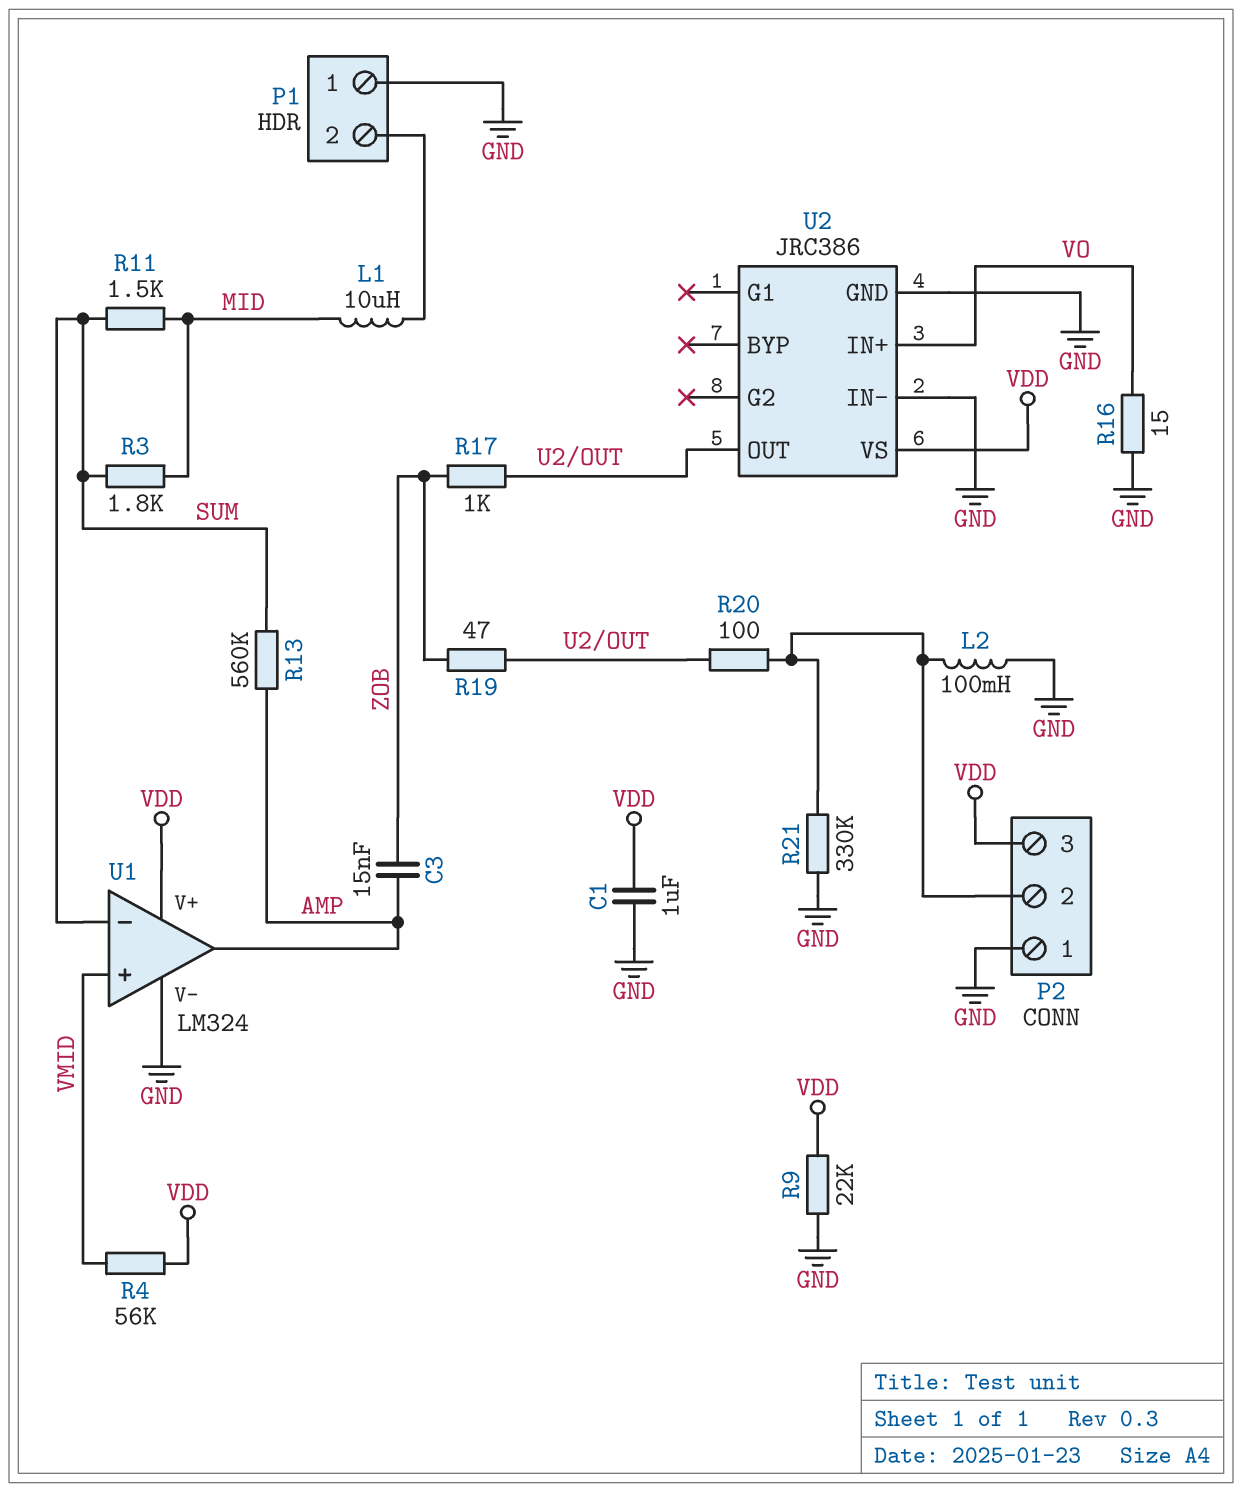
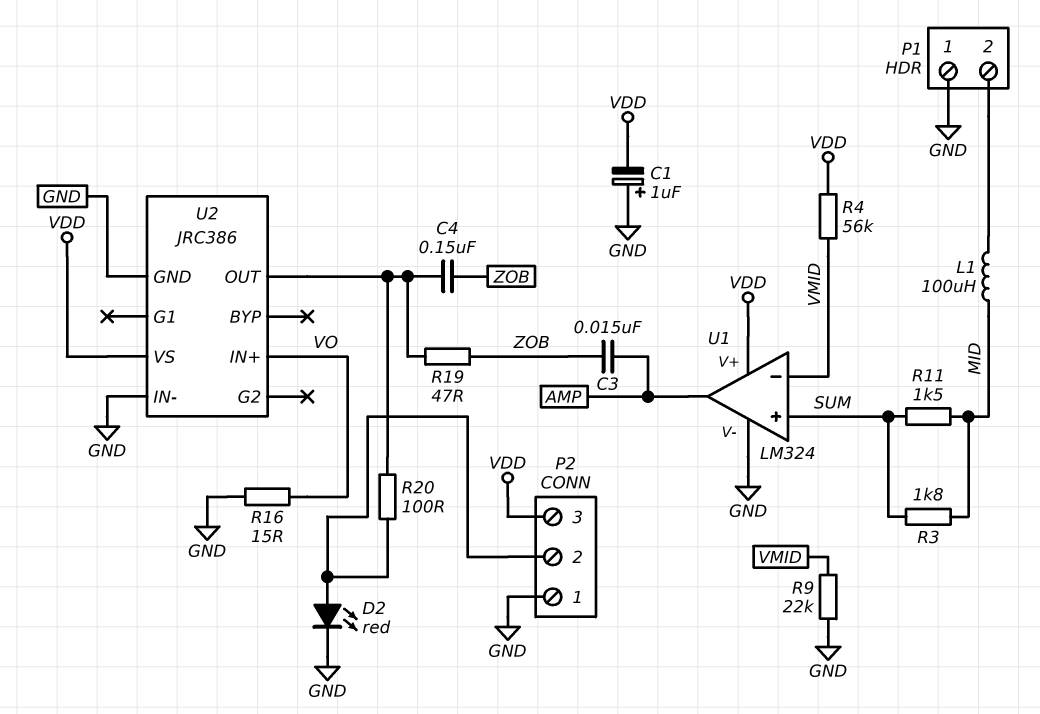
C1: 1uF (GND, VDD) -> 1uF (plus GND, minus VDD)
C4: none -> 150nF (U2/OUT, ZOB)
D2: none -> LED red (A P2/2, K GND)
L1: 10uH (MID, P1/2) -> 100uH (MID, P1/2)
L2: 100mH (GND, P2/2) -> none
R9: 22k (GND, VDD) -> 22k (GND, VMID)
R13: 560k (AMP, SUM) -> none
R17: 1k (U2/OUT, ZOB) -> none
R21: 330k (GND, P2/2) -> none
U1 pin in+: VMID -> SUM
U1 pin in-: SUM -> VMID

